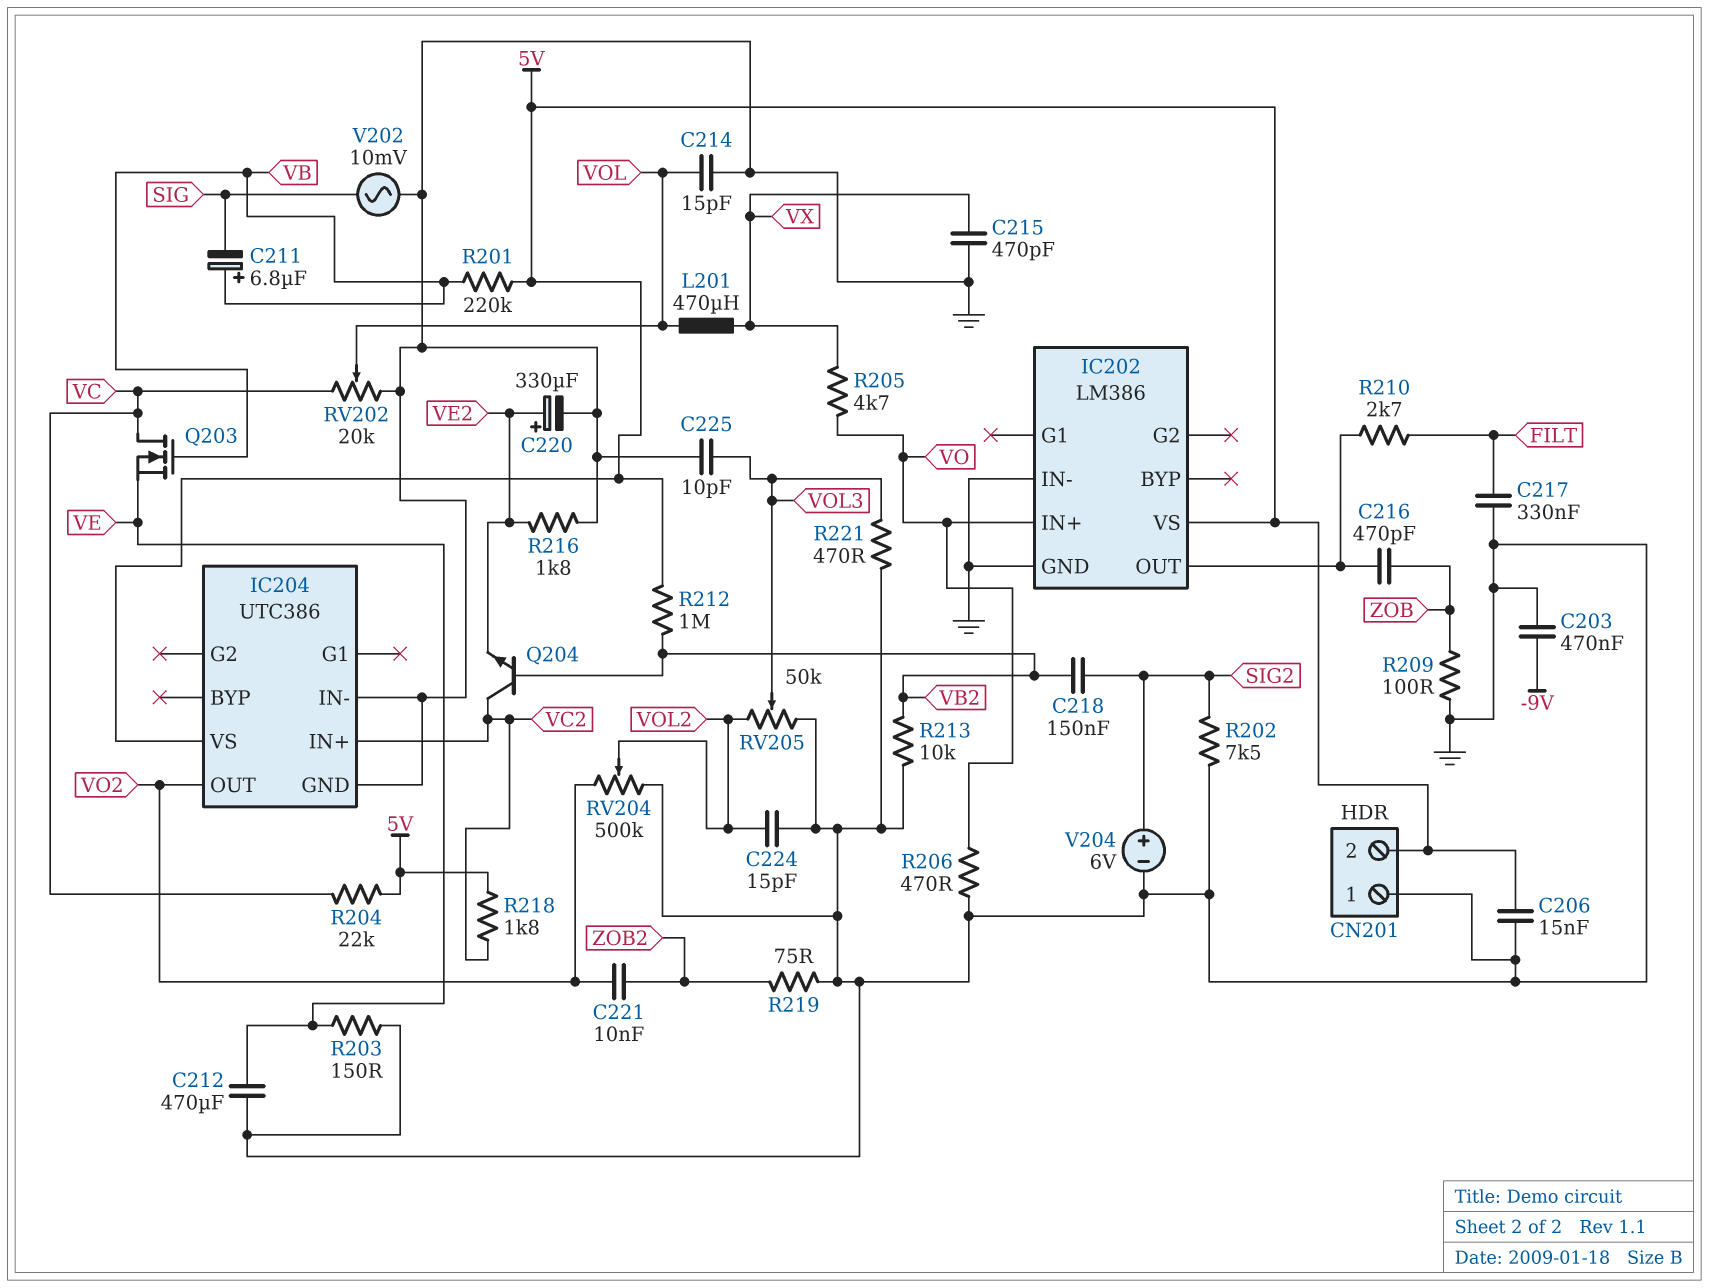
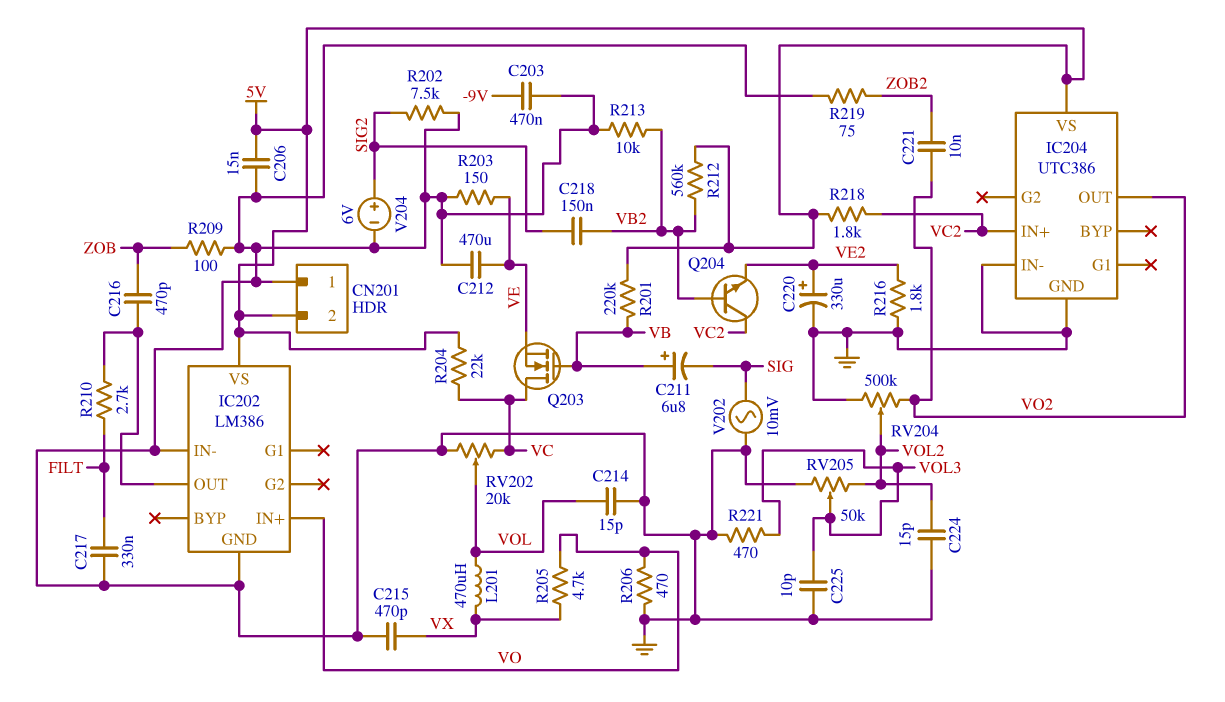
R212: 1M (5V, VB2) -> 560k (5V, VB2)

